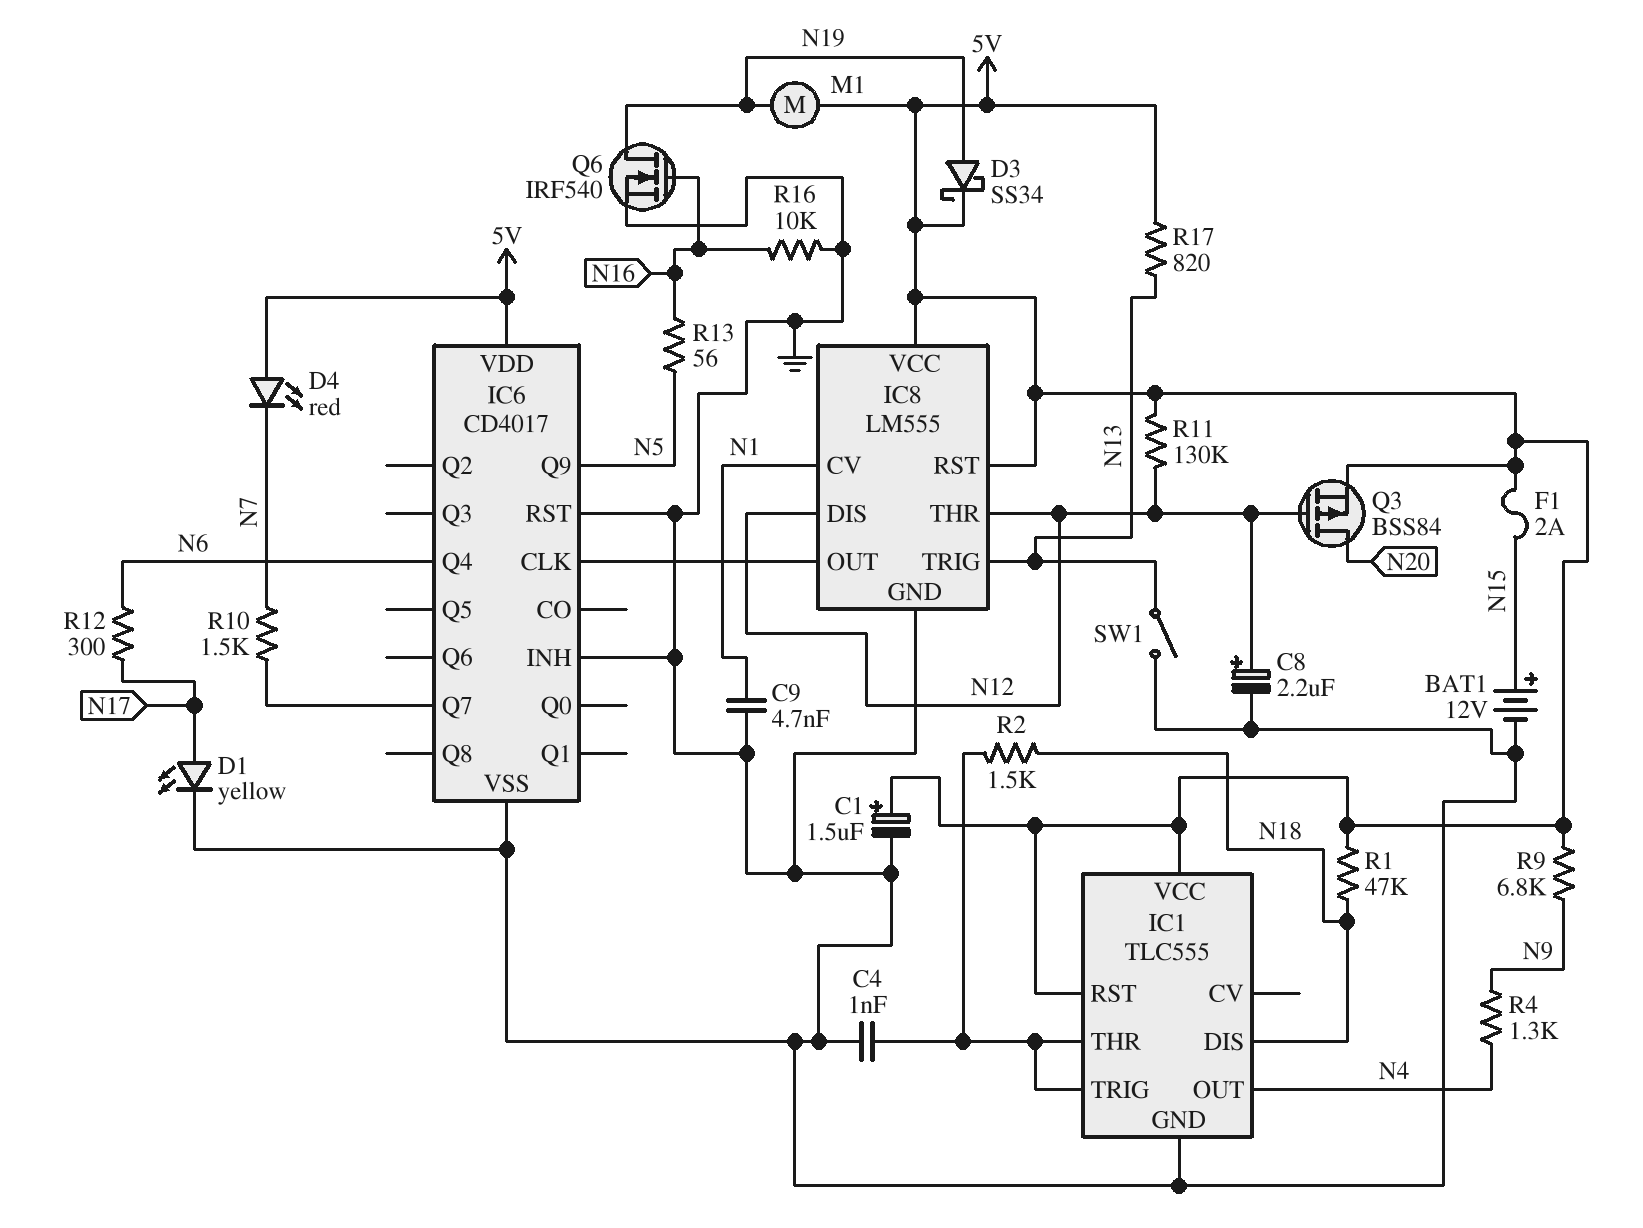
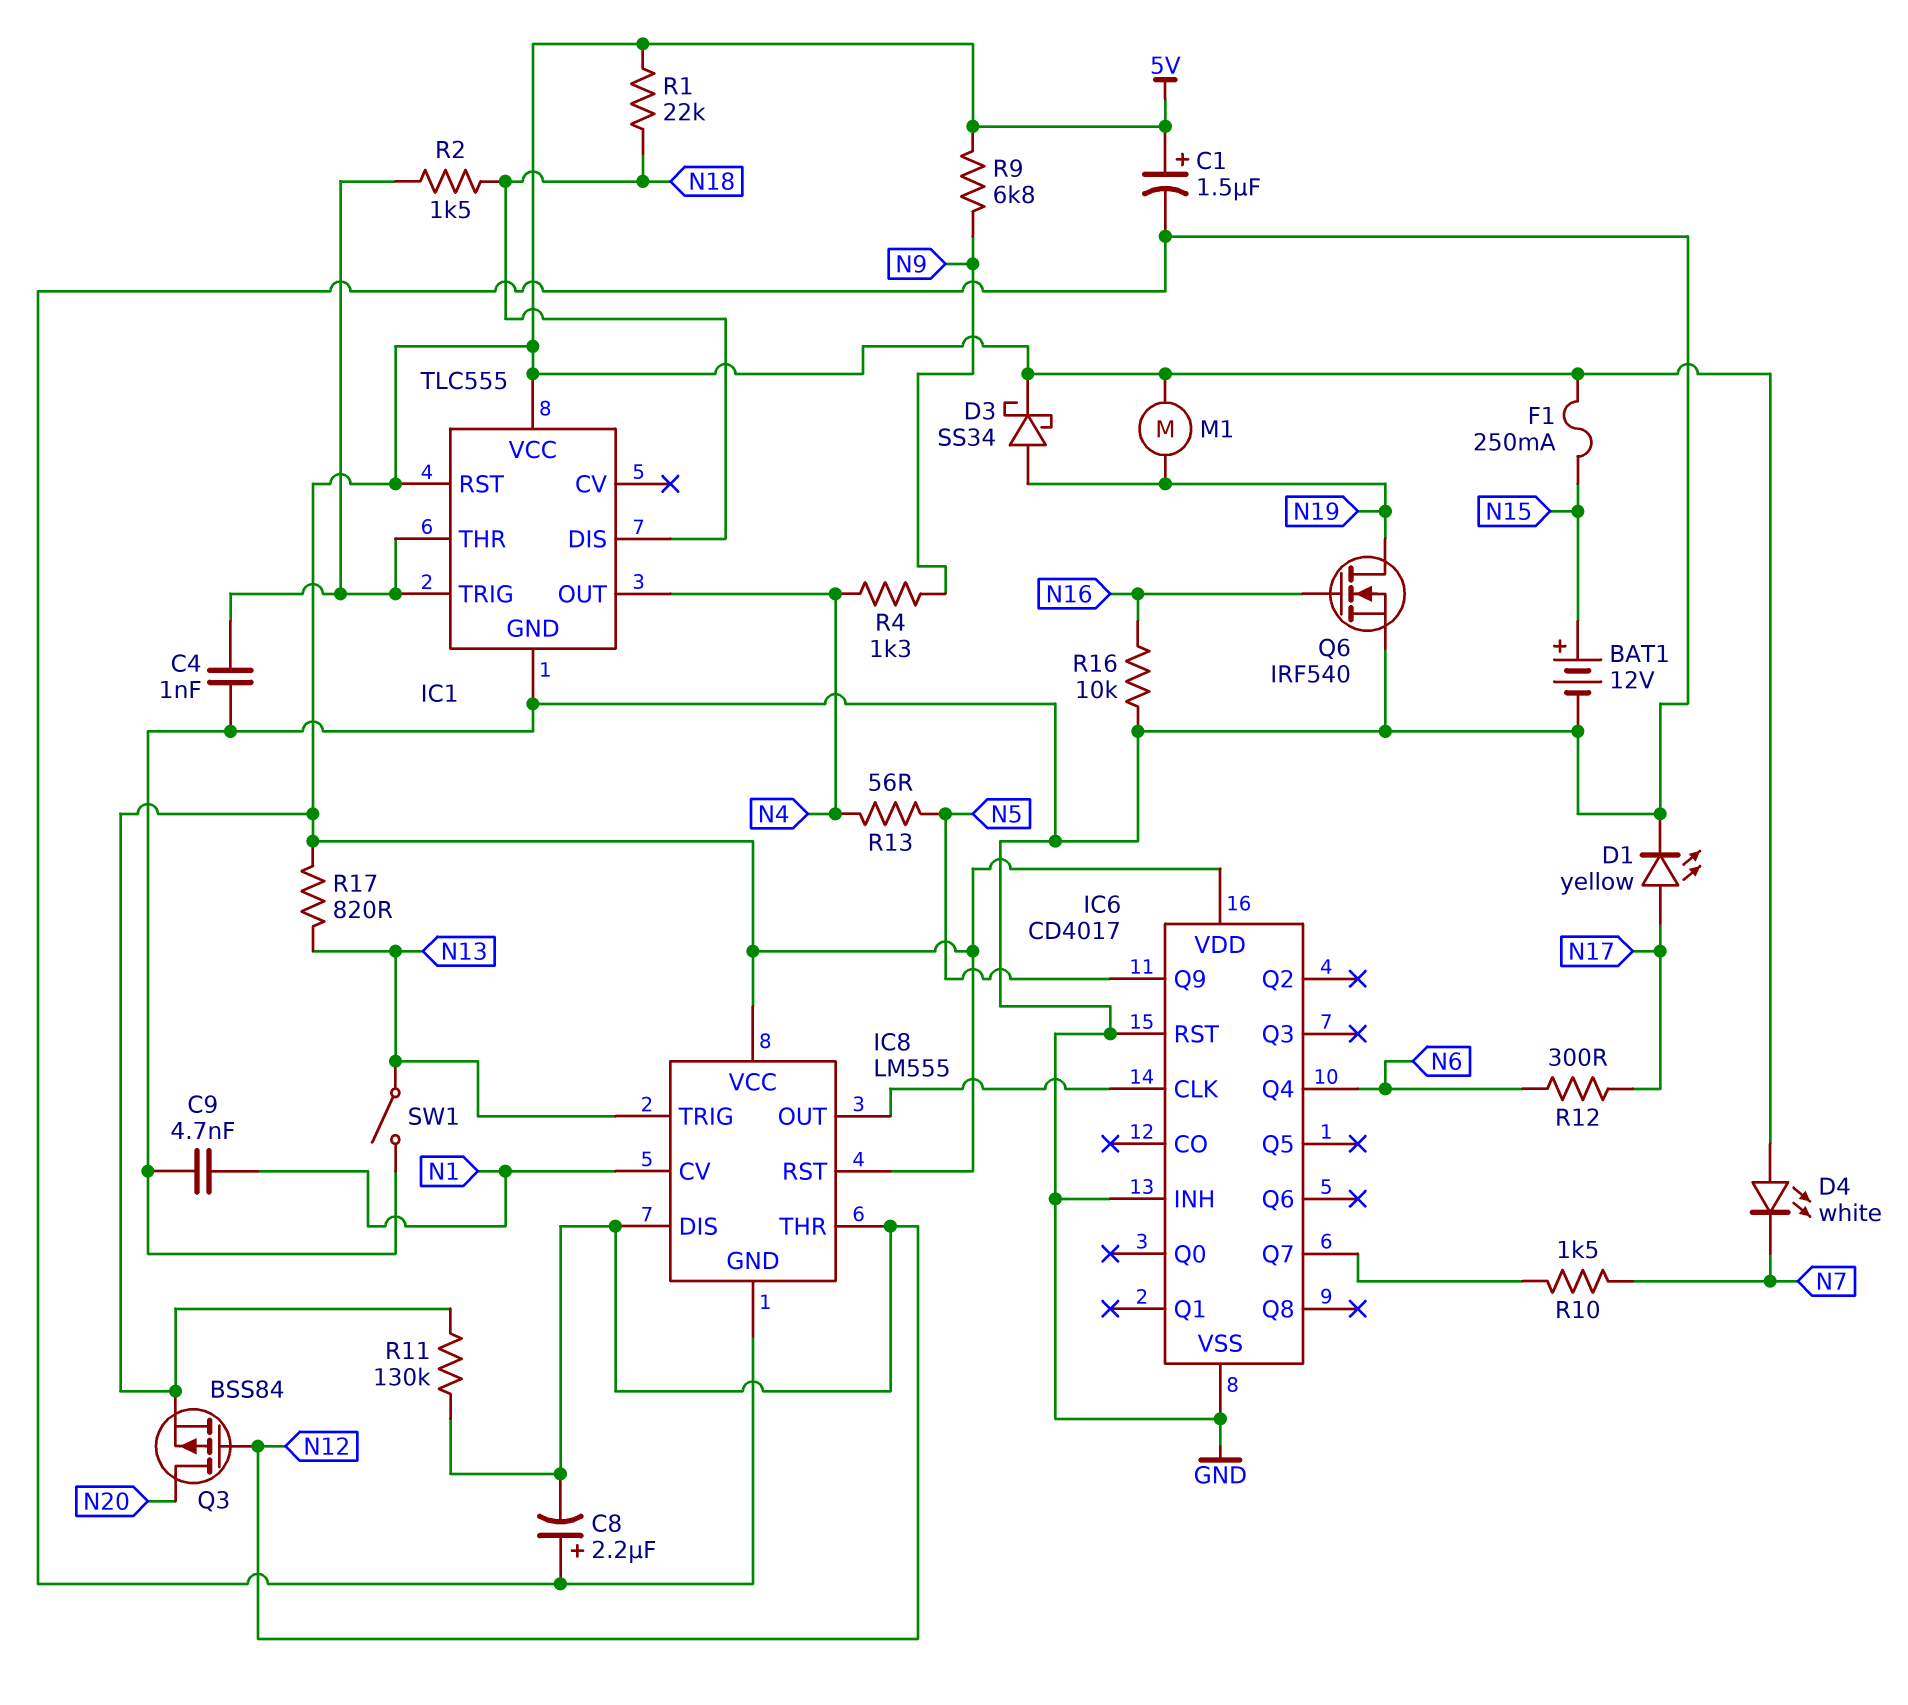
C8: 2.2uF (plus N12, minus GND) -> 2.2uF (plus GND, minus N12)
D4: LED red (A 5V, K N7) -> LED white (A 5V, K N7)
F1: 2A (5V, N15) -> 250mA (5V, N15)
R1: 47k (5V, N18) -> 22k (5V, N18)
R13: 56 (N5, N16) -> 56 (N4, N5)

